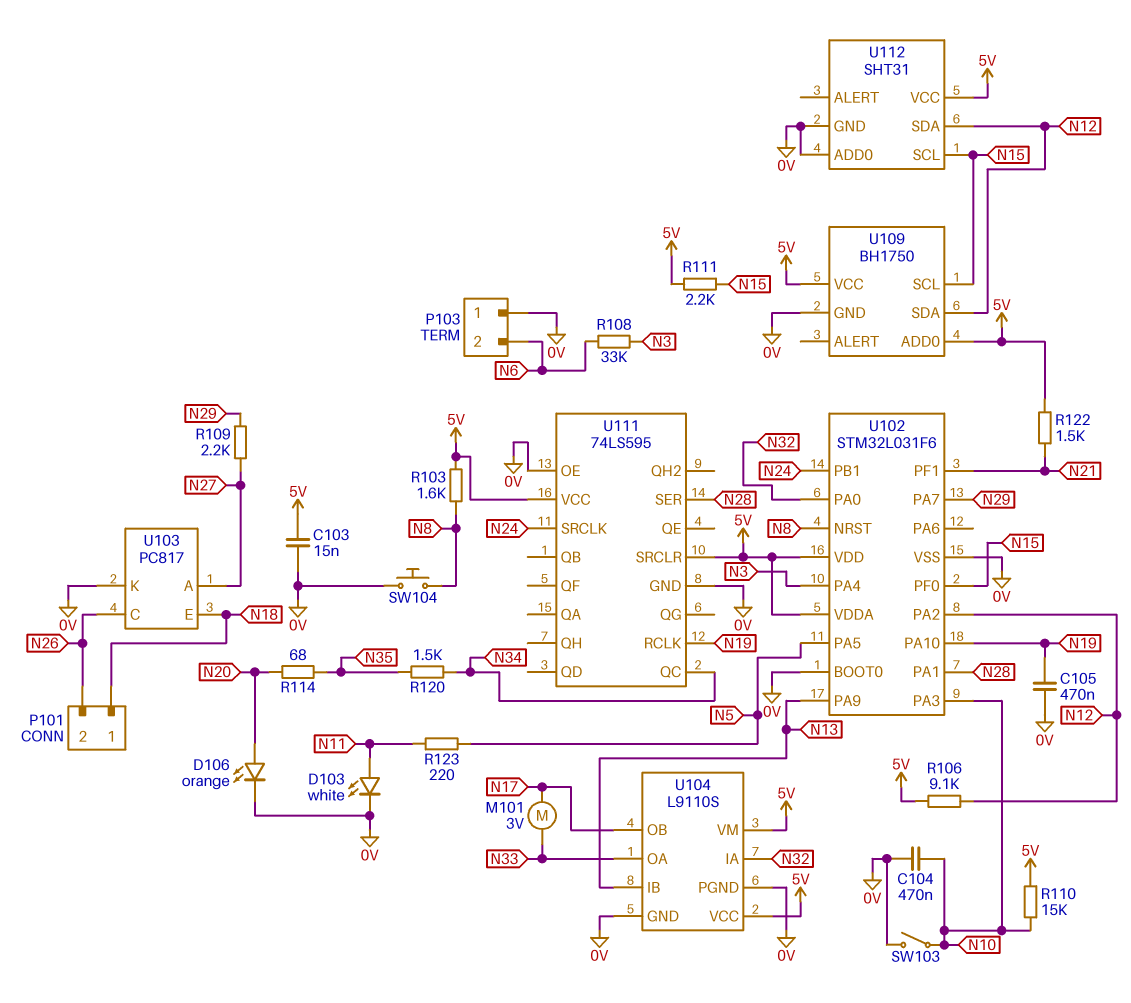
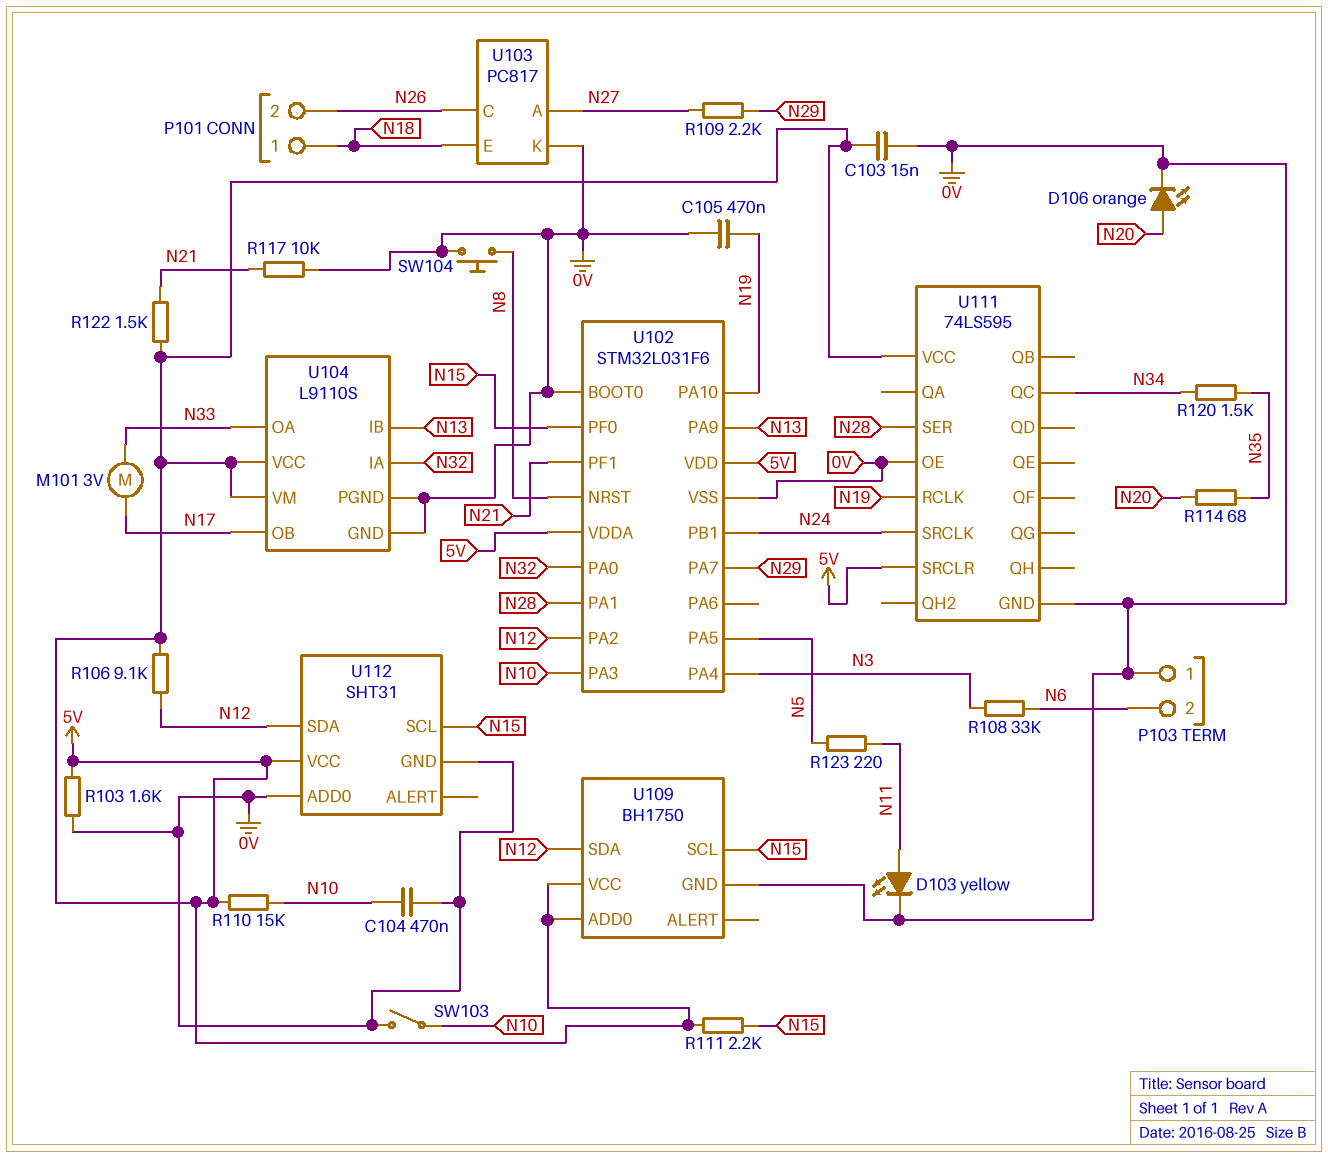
D103: LED white (A N11, K 0V) -> LED yellow (A N11, K 0V)
R103: 1.6k (5V, N8) -> 1.6k (0V, 5V)
R117: none -> 10k (0V, N21)

